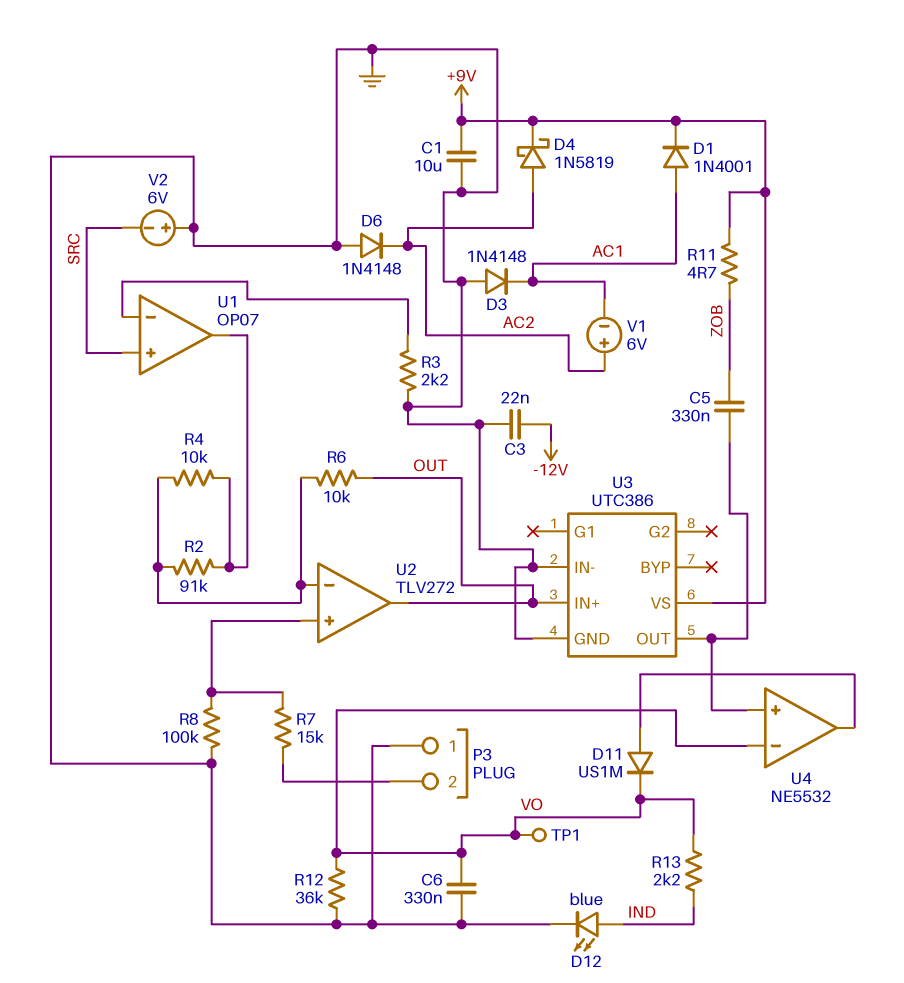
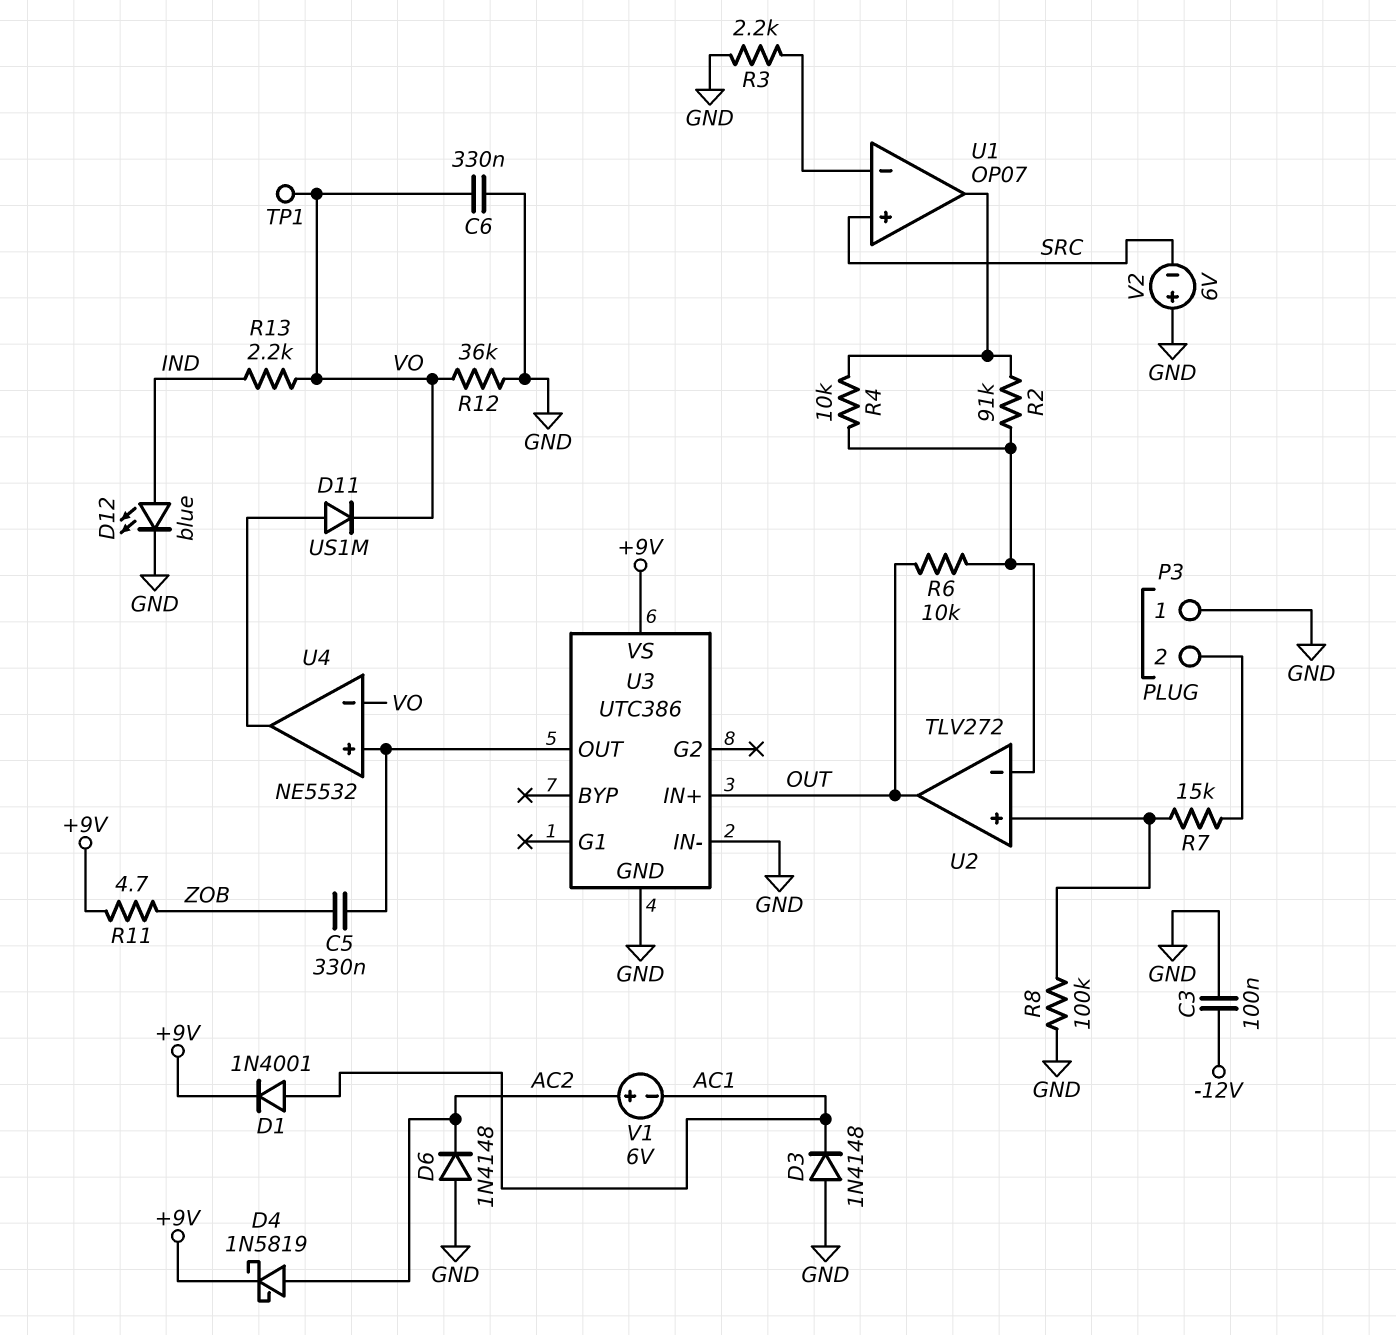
C1: 10uF (+9V, GND) -> none
C3: 22nF (-12V, GND) -> 100nF (-12V, GND)

